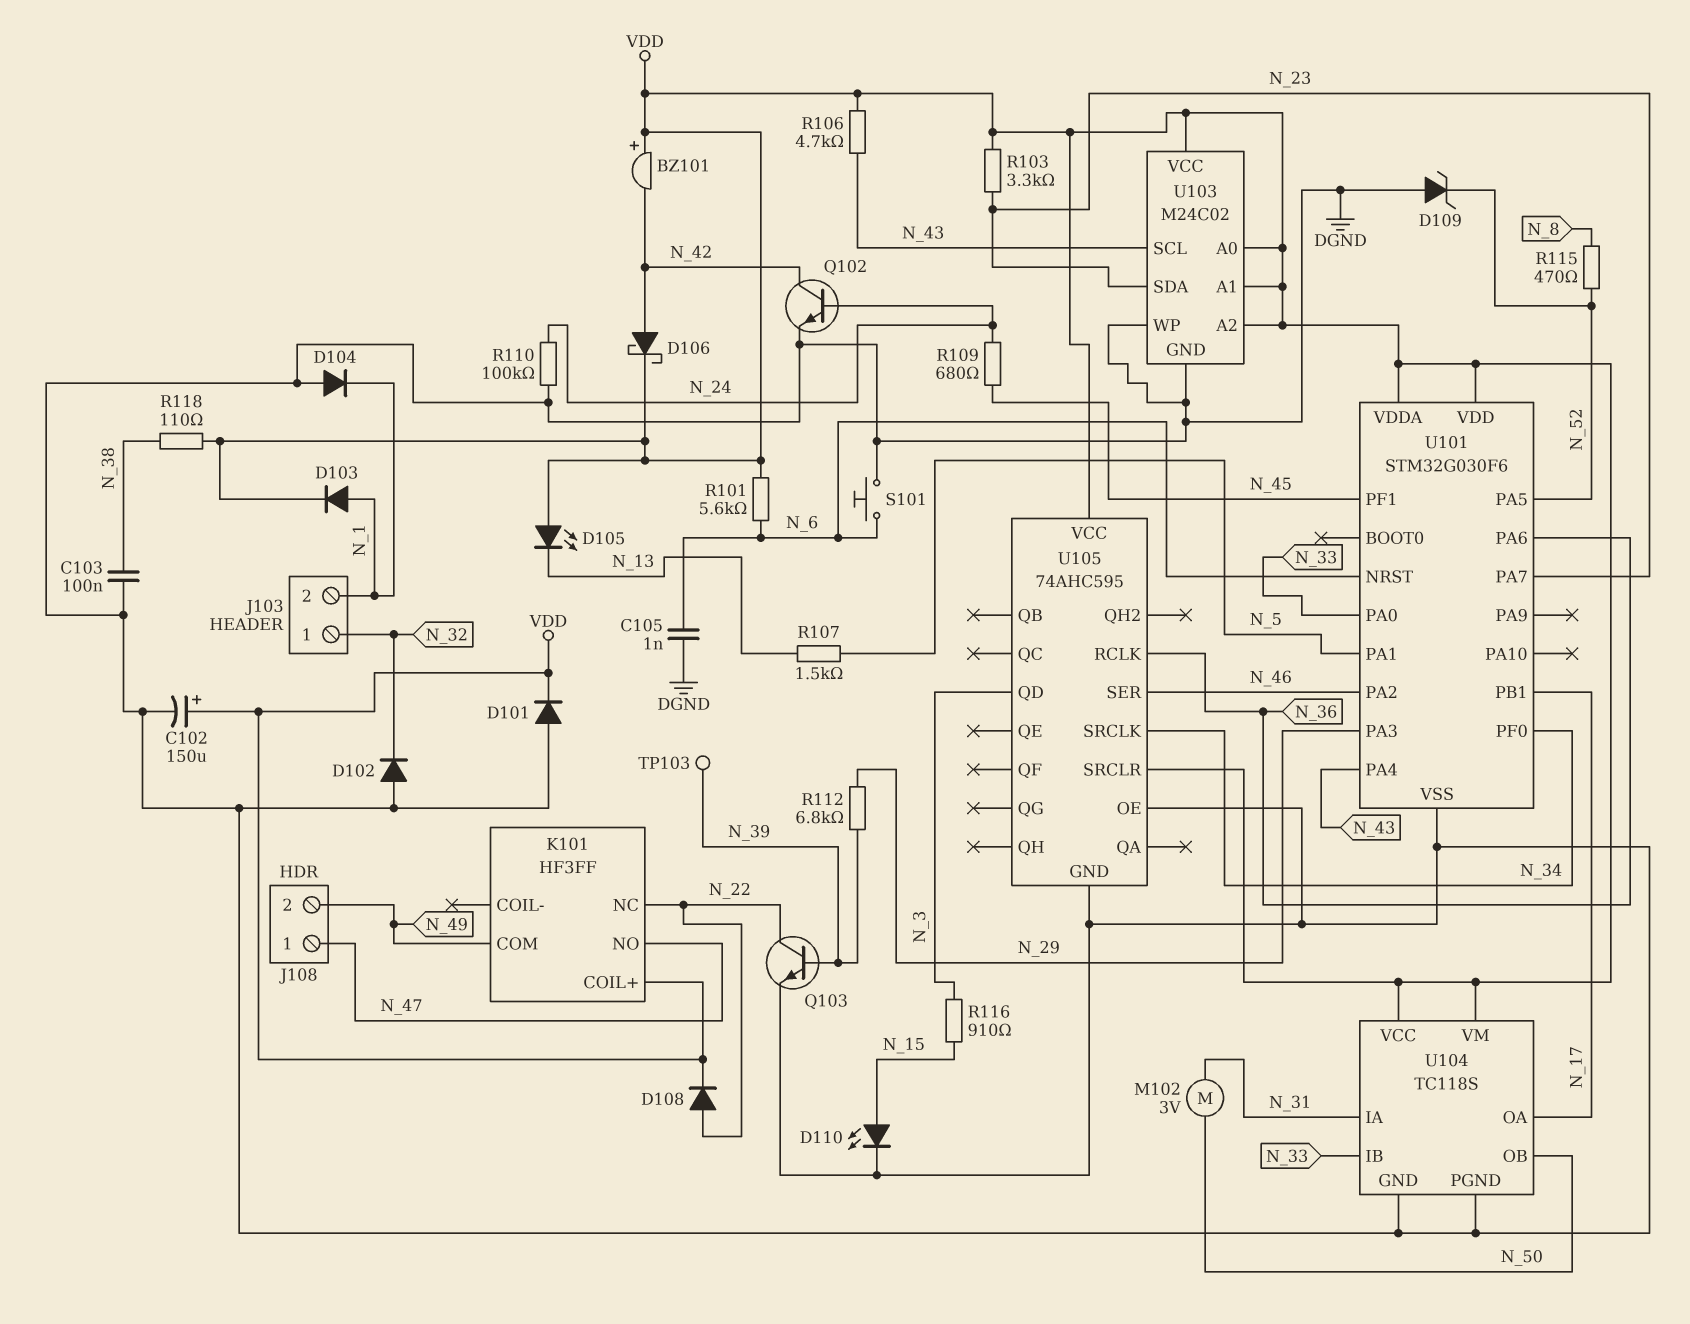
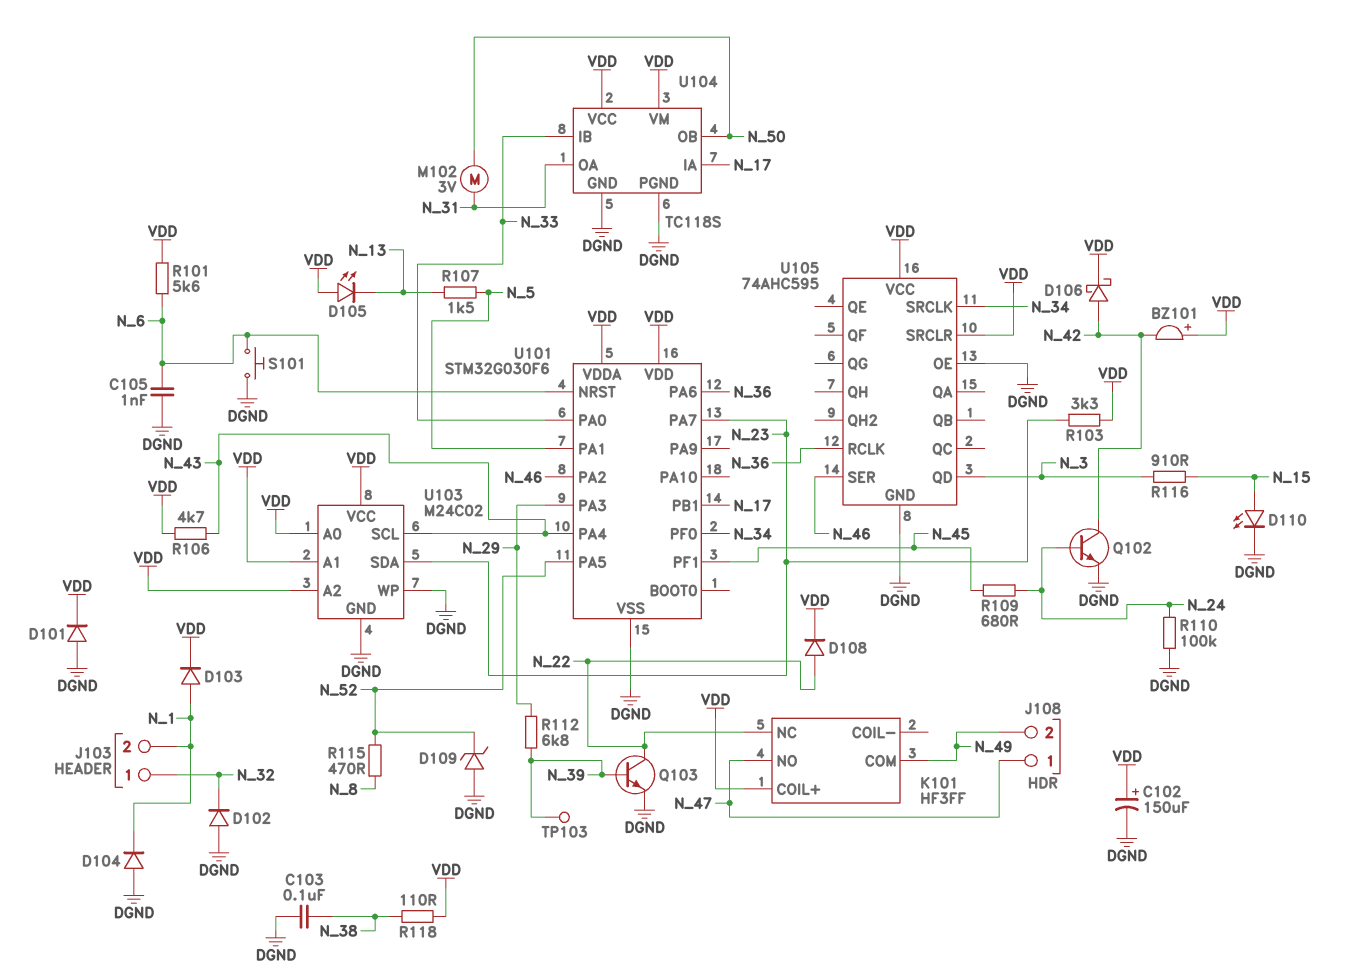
U104 pin IA: N_31 -> N_17
U104 pin OA: N_17 -> N_31

